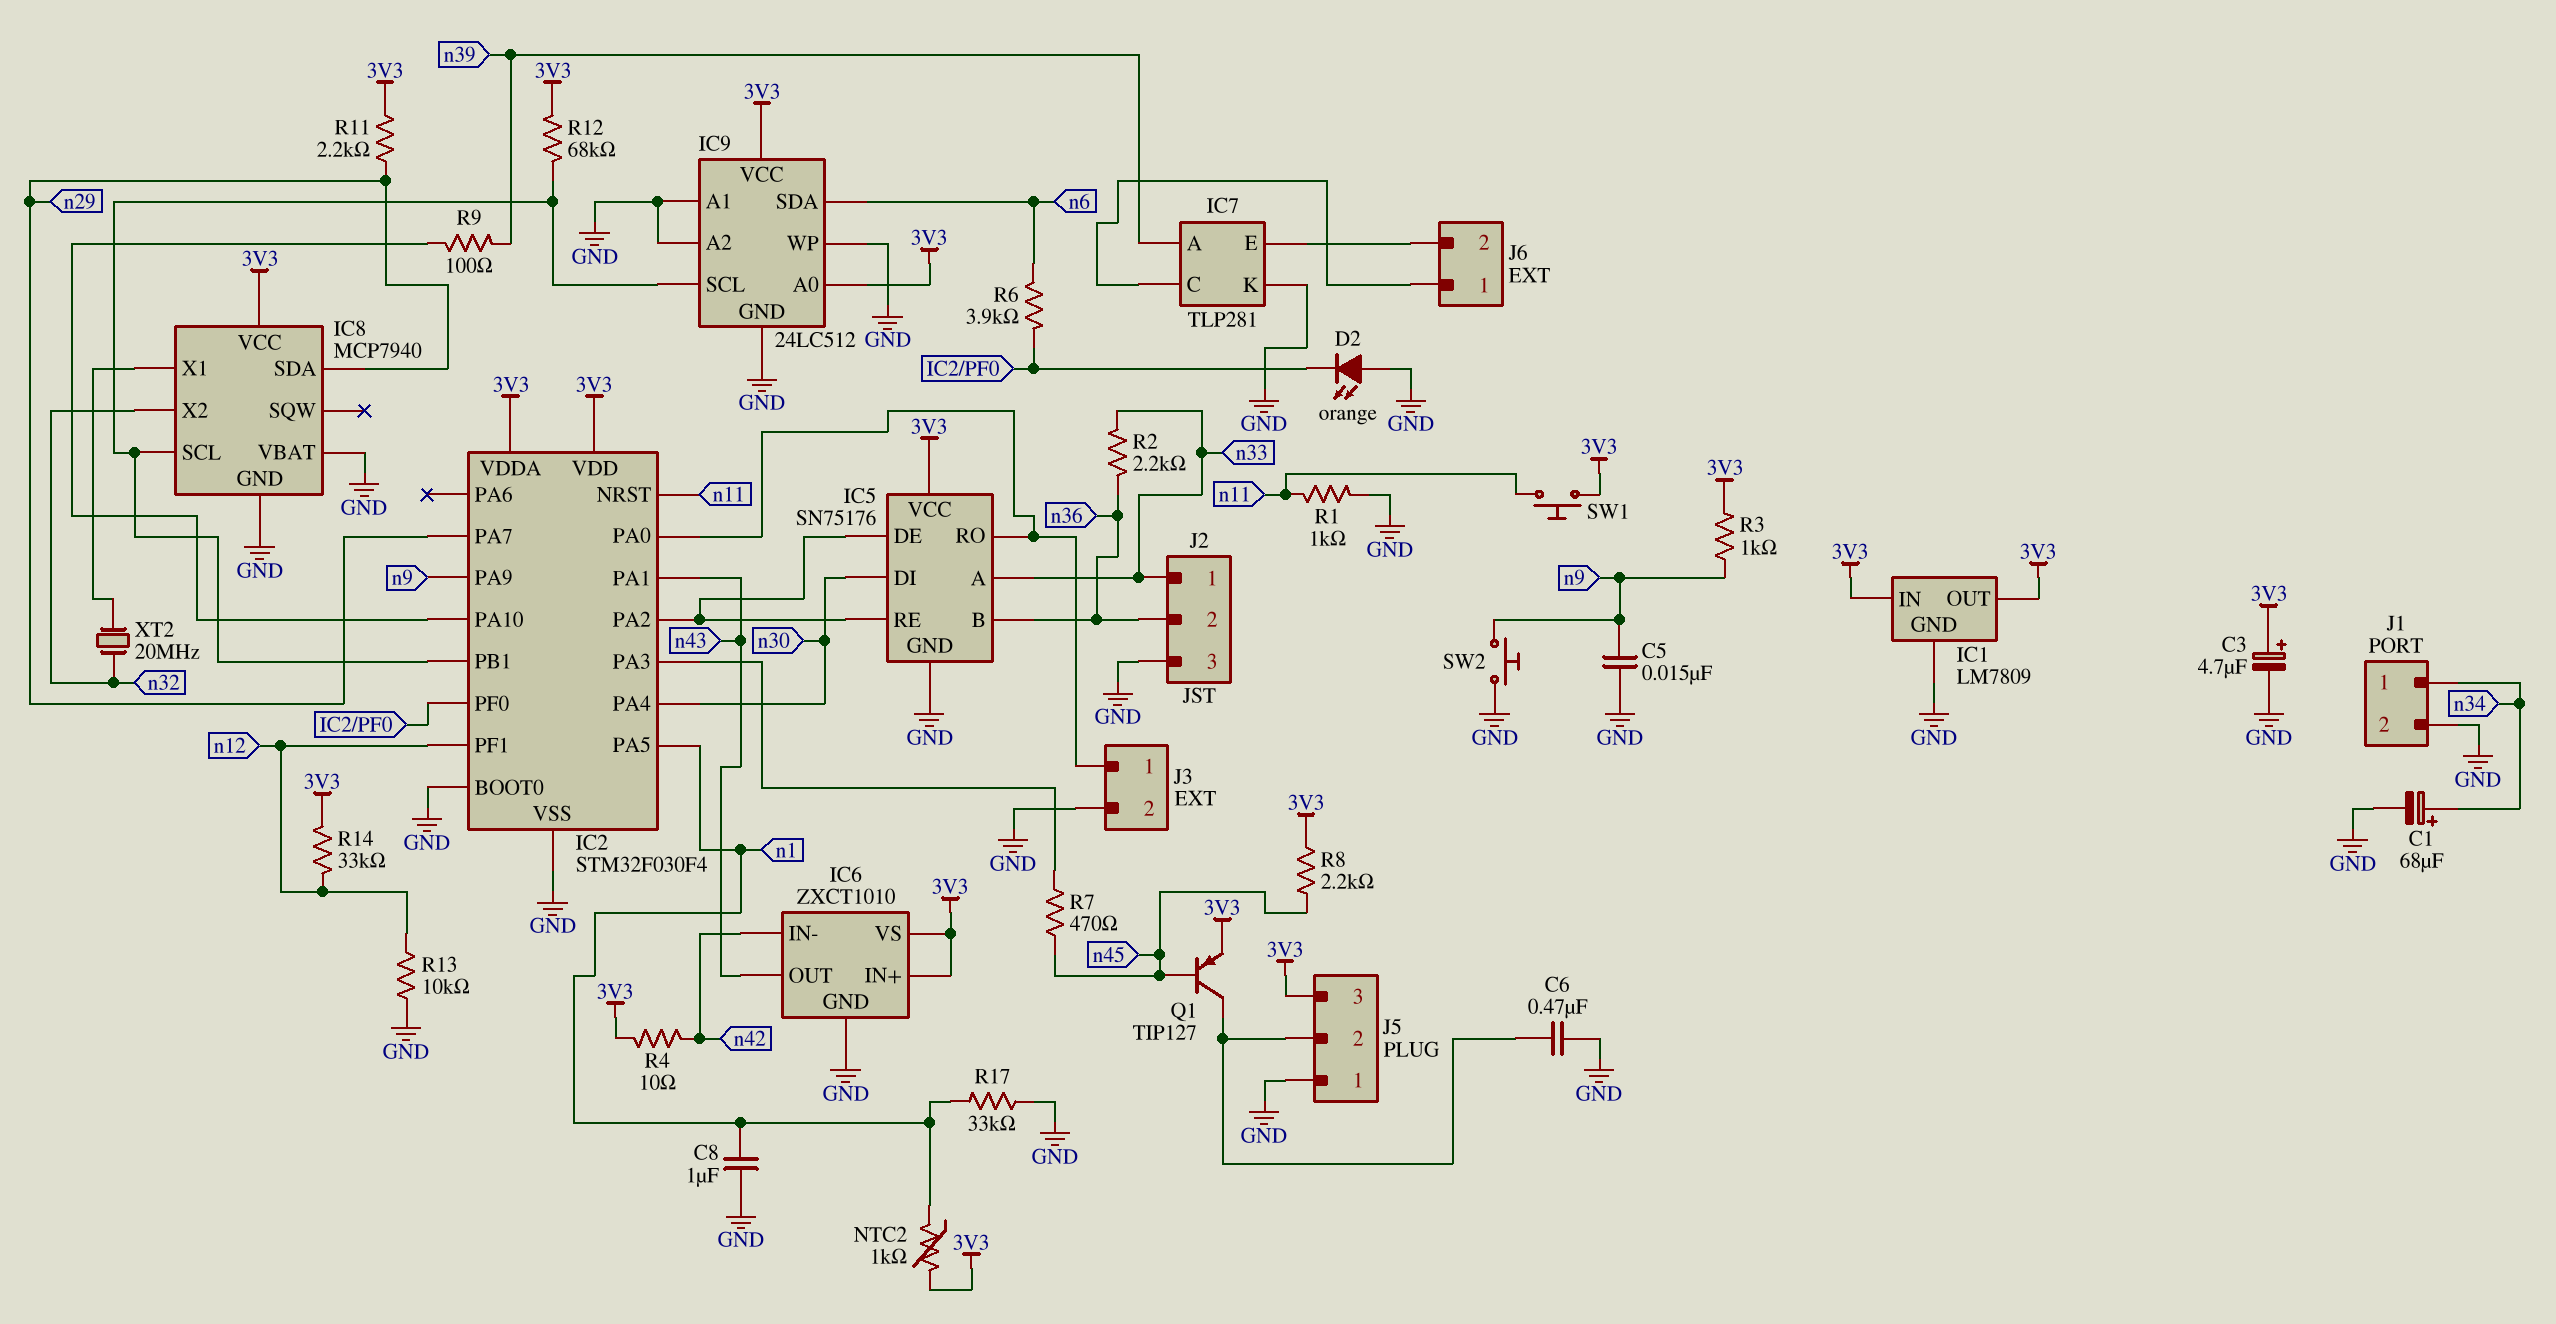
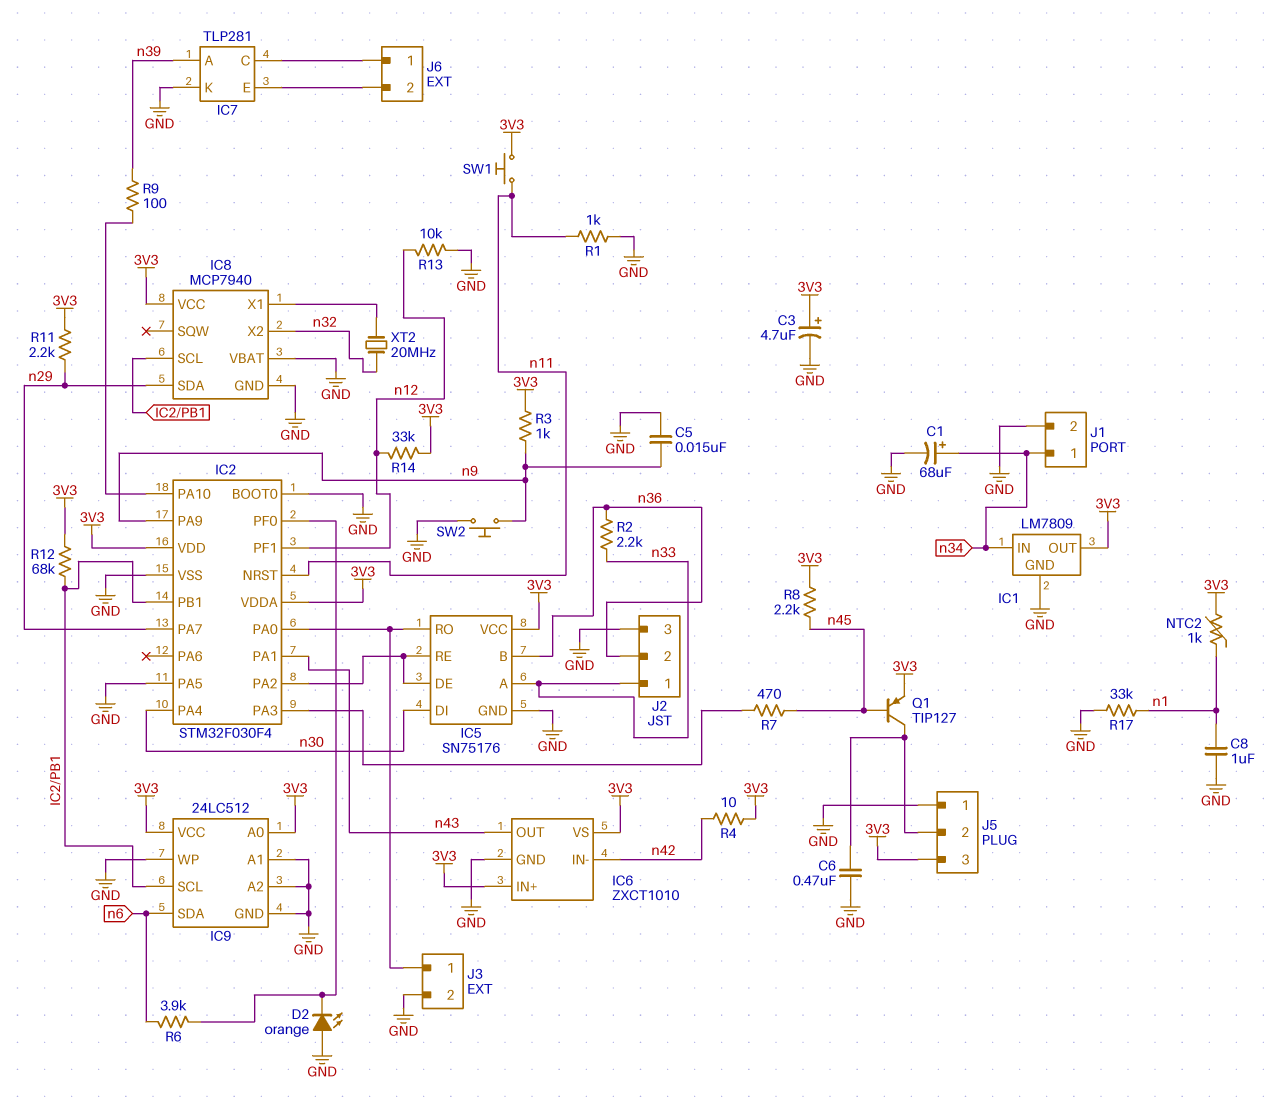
IC1 pin IN: 3V3 -> n34
IC2 pin PA5: n1 -> GND

